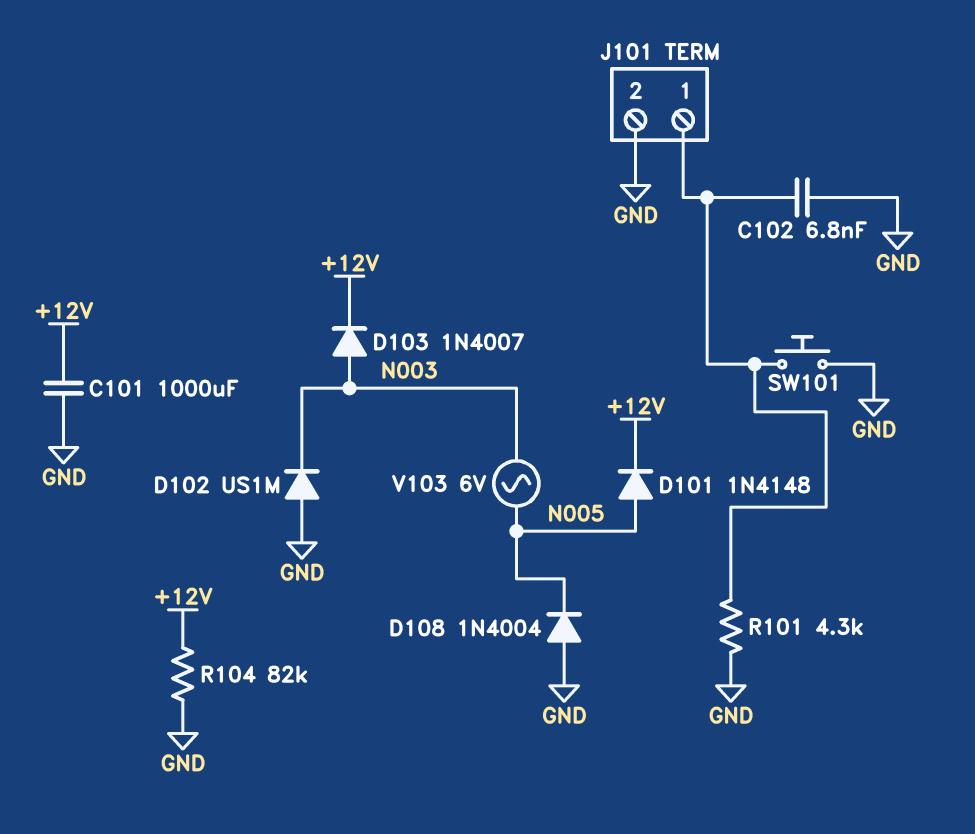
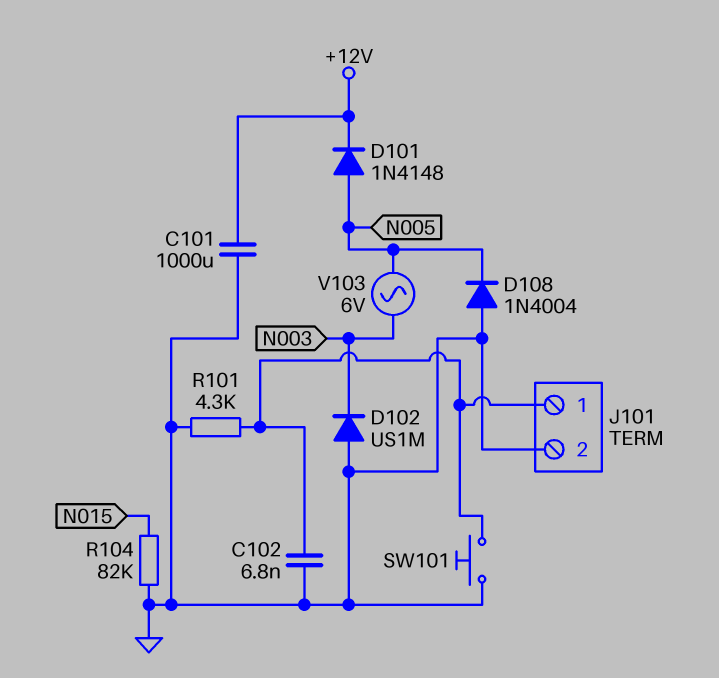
D103: diode 1N4007 (A N003, K +12V) -> none
R104: 82k (+12V, GND) -> 82k (GND, N015)

